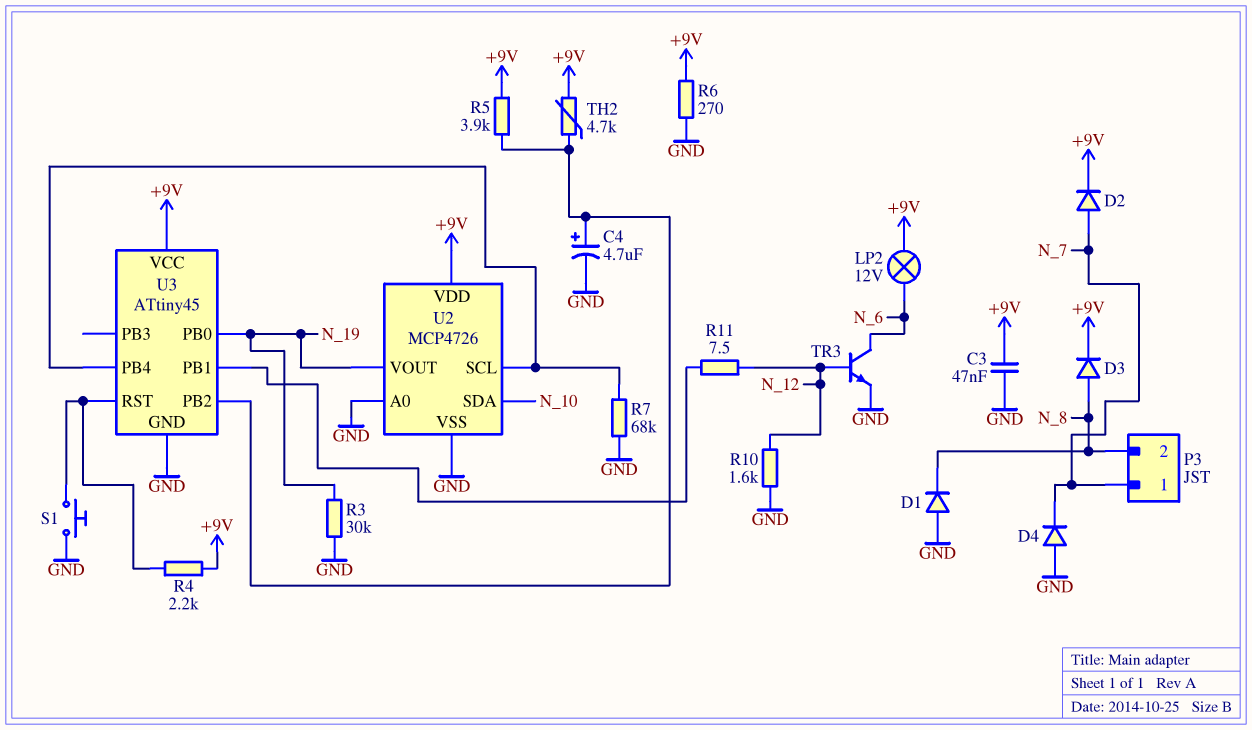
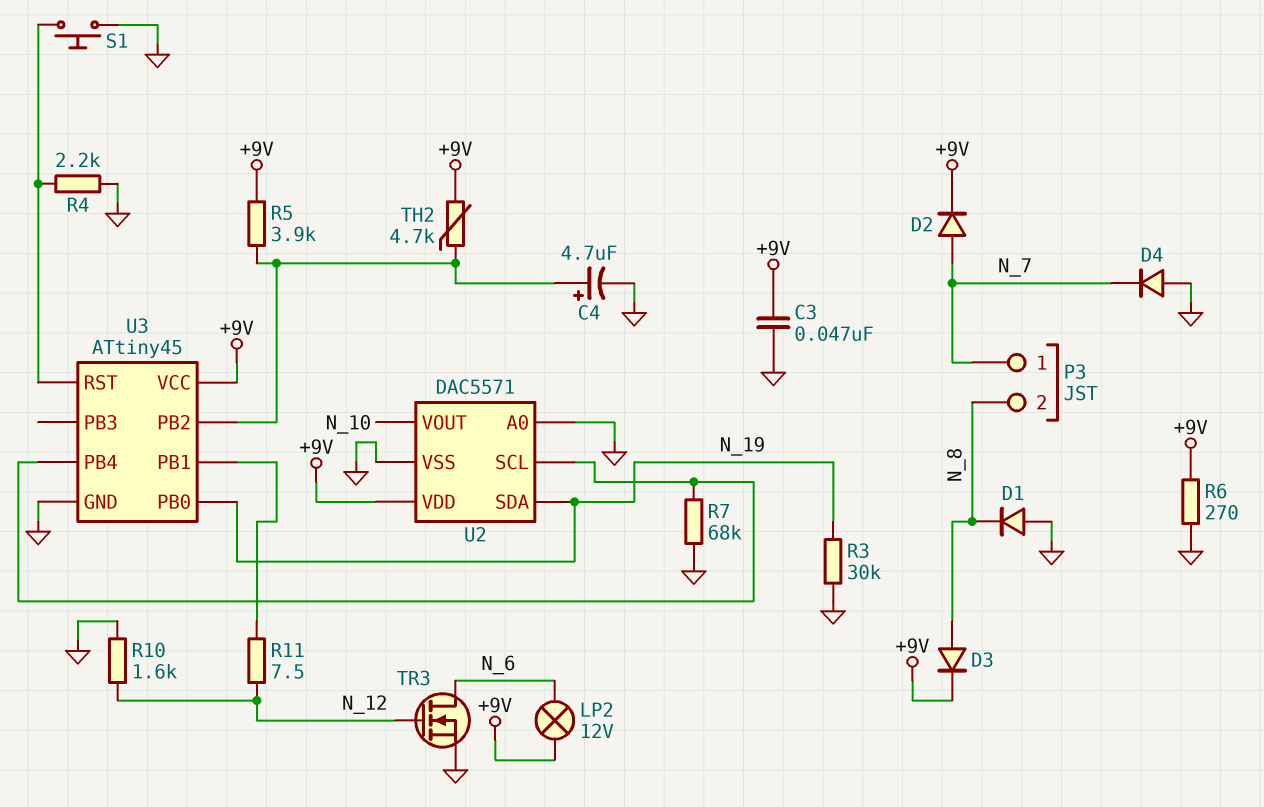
R4: 2.2k (+9V, U3/RST) -> 2.2k (GND, U3/RST)
TR3: NPN (B N_12, C N_6, E GND) -> NMOS (G N_12, D N_6, S GND)
U2: MCP4726 -> DAC5571
U2 pin SDA: N_10 -> N_19
U2 pin VOUT: N_19 -> N_10

